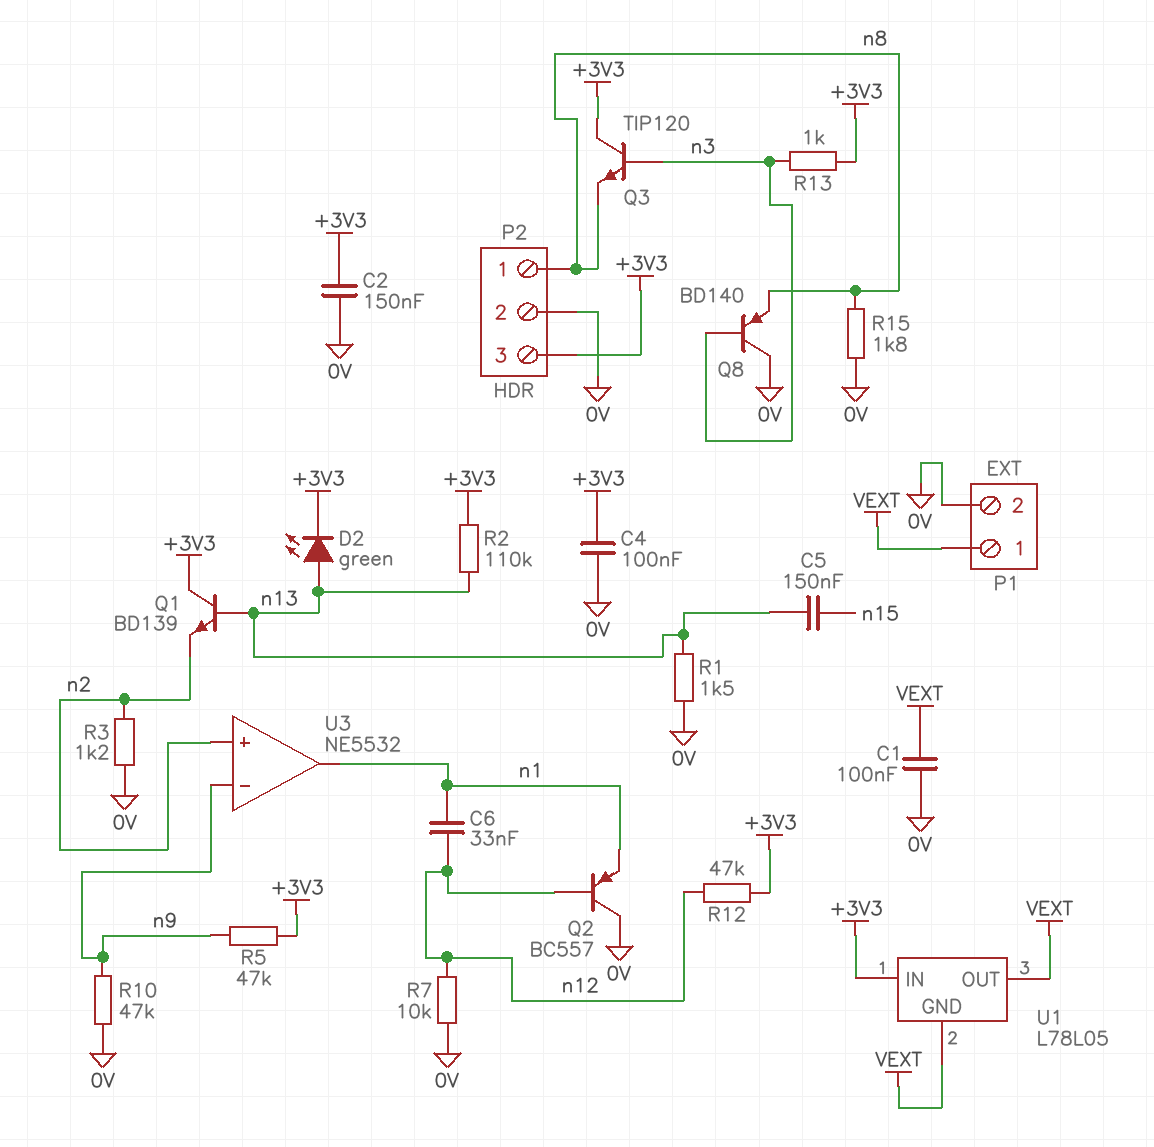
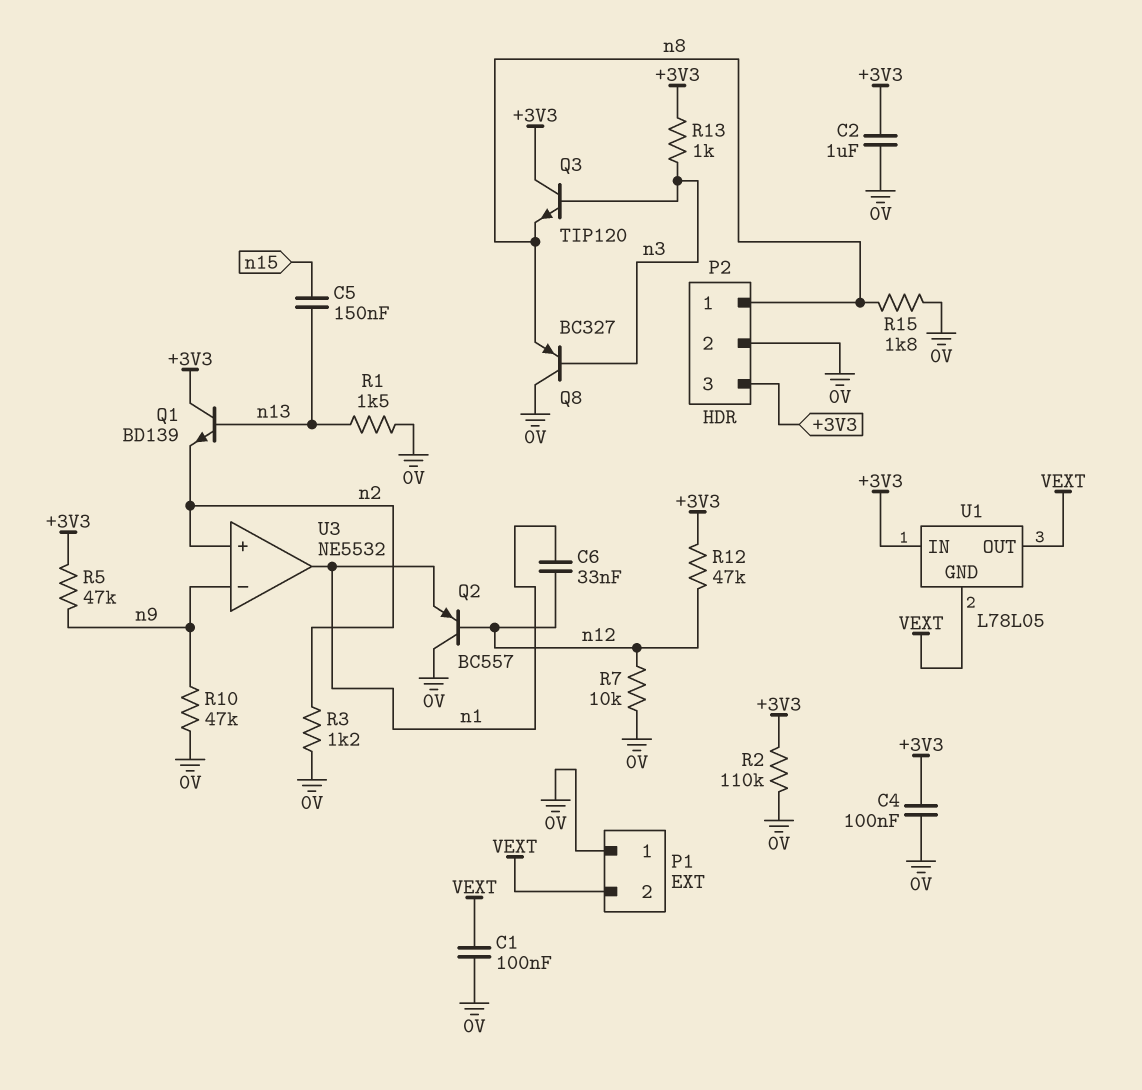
C2: 150nF (+3V3, 0V) -> 1uF (+3V3, 0V)
D2: LED green (A n13, K +3V3) -> none
P1 pin 1: VEXT -> 0V
P1 pin 2: 0V -> VEXT
Q8: PNP BD140 (B n3, C 0V, E n8) -> PNP BC327 (B n3, C 0V, E n8)
R2: 110k (+3V3, n13) -> 110k (+3V3, 0V)

